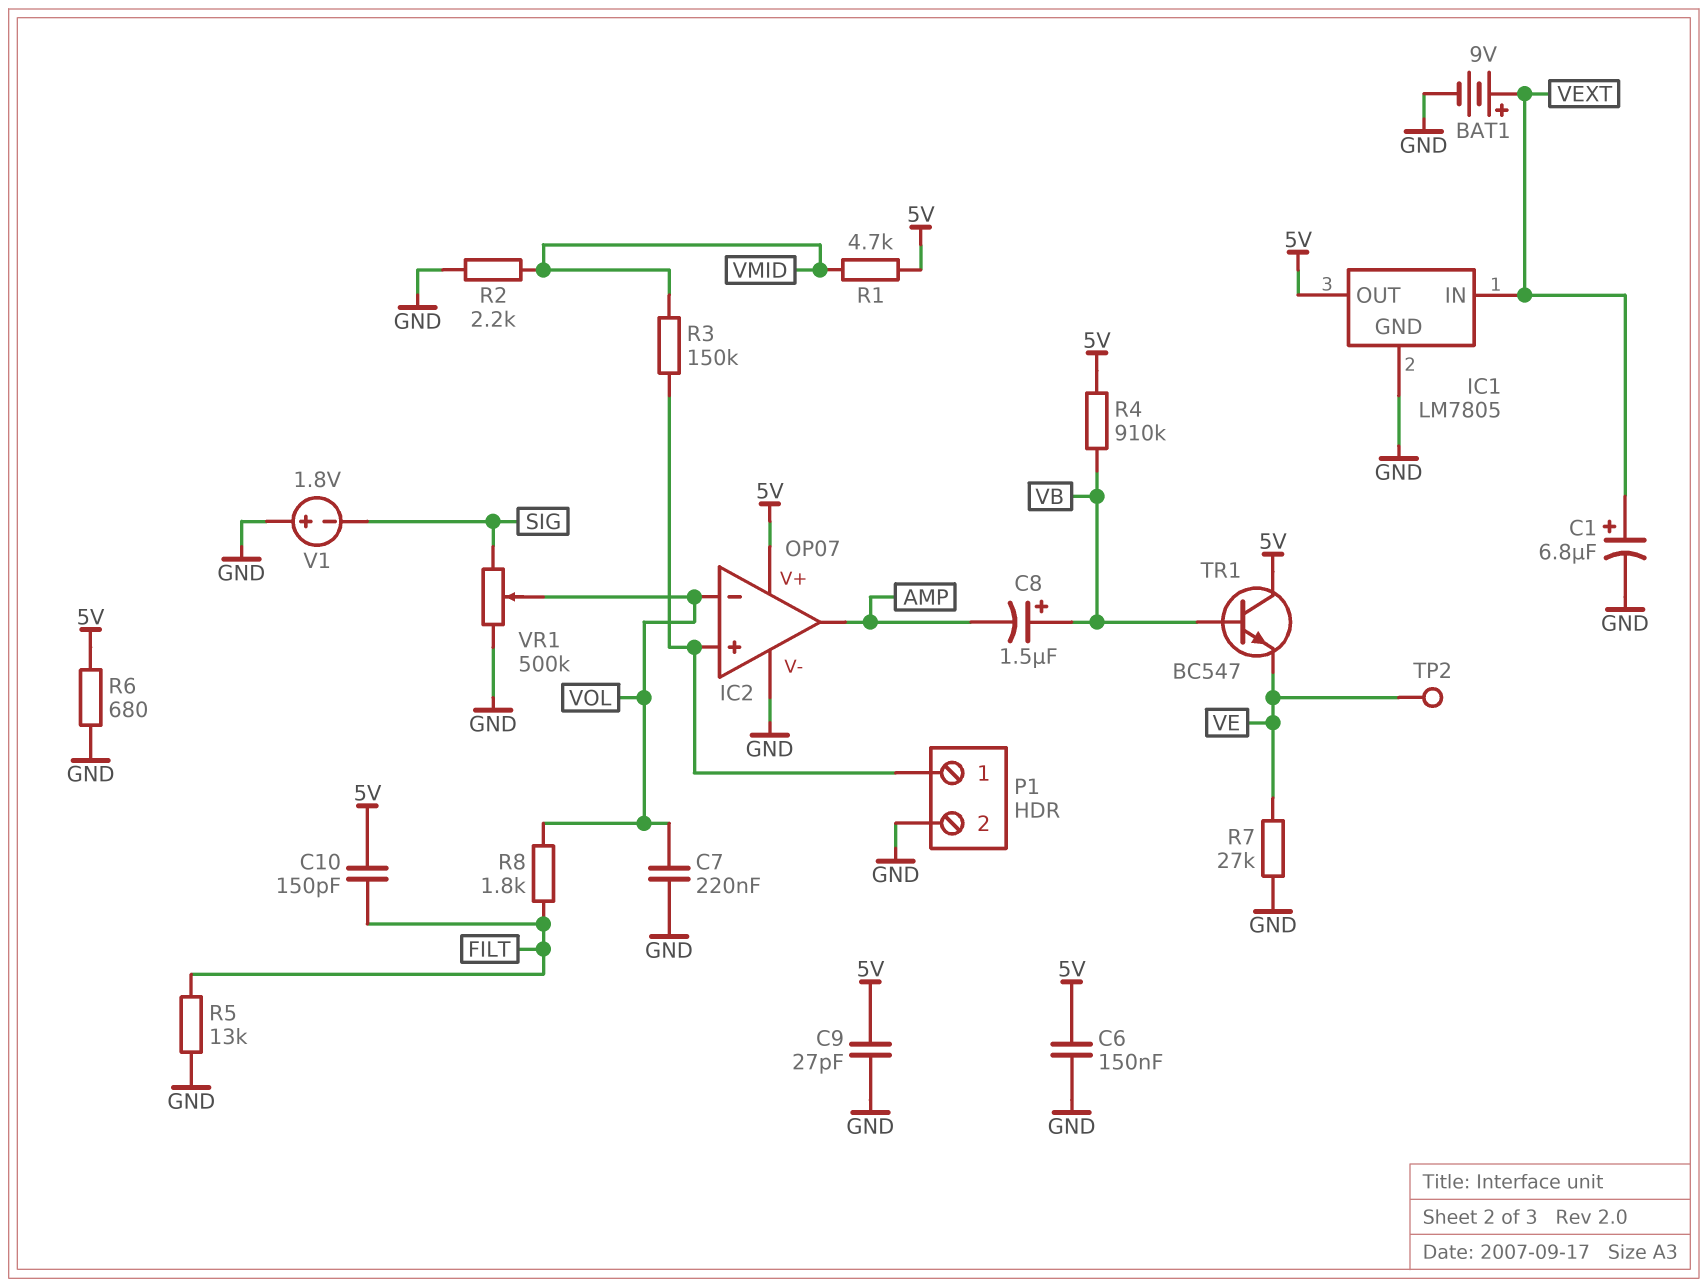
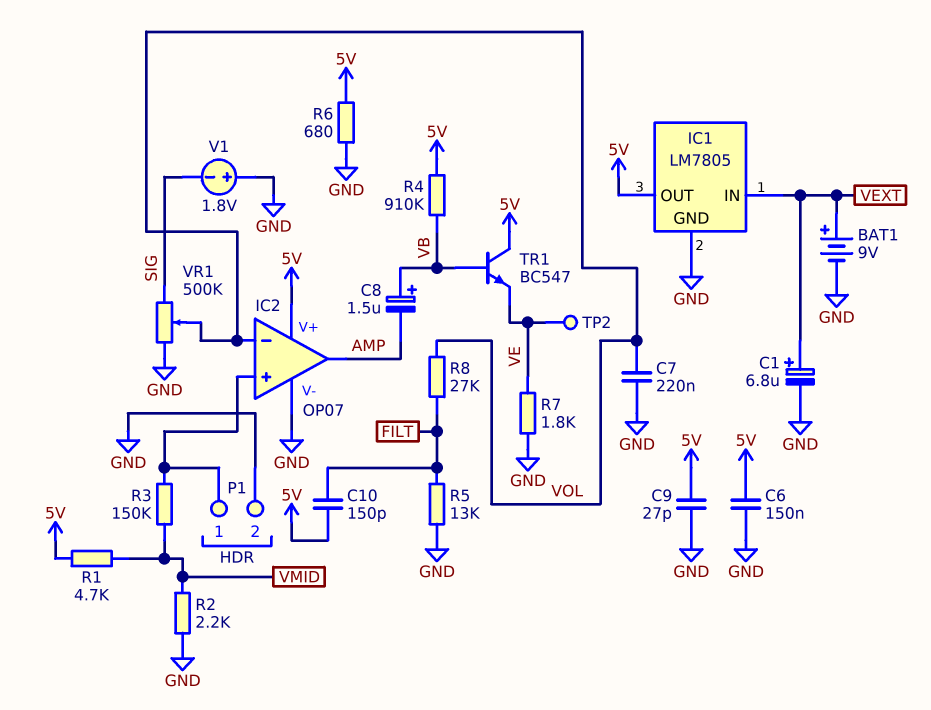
R7: 27k (GND, VE) -> 1.8k (GND, VE)
R8: 1.8k (FILT, VOL) -> 27k (FILT, VOL)

